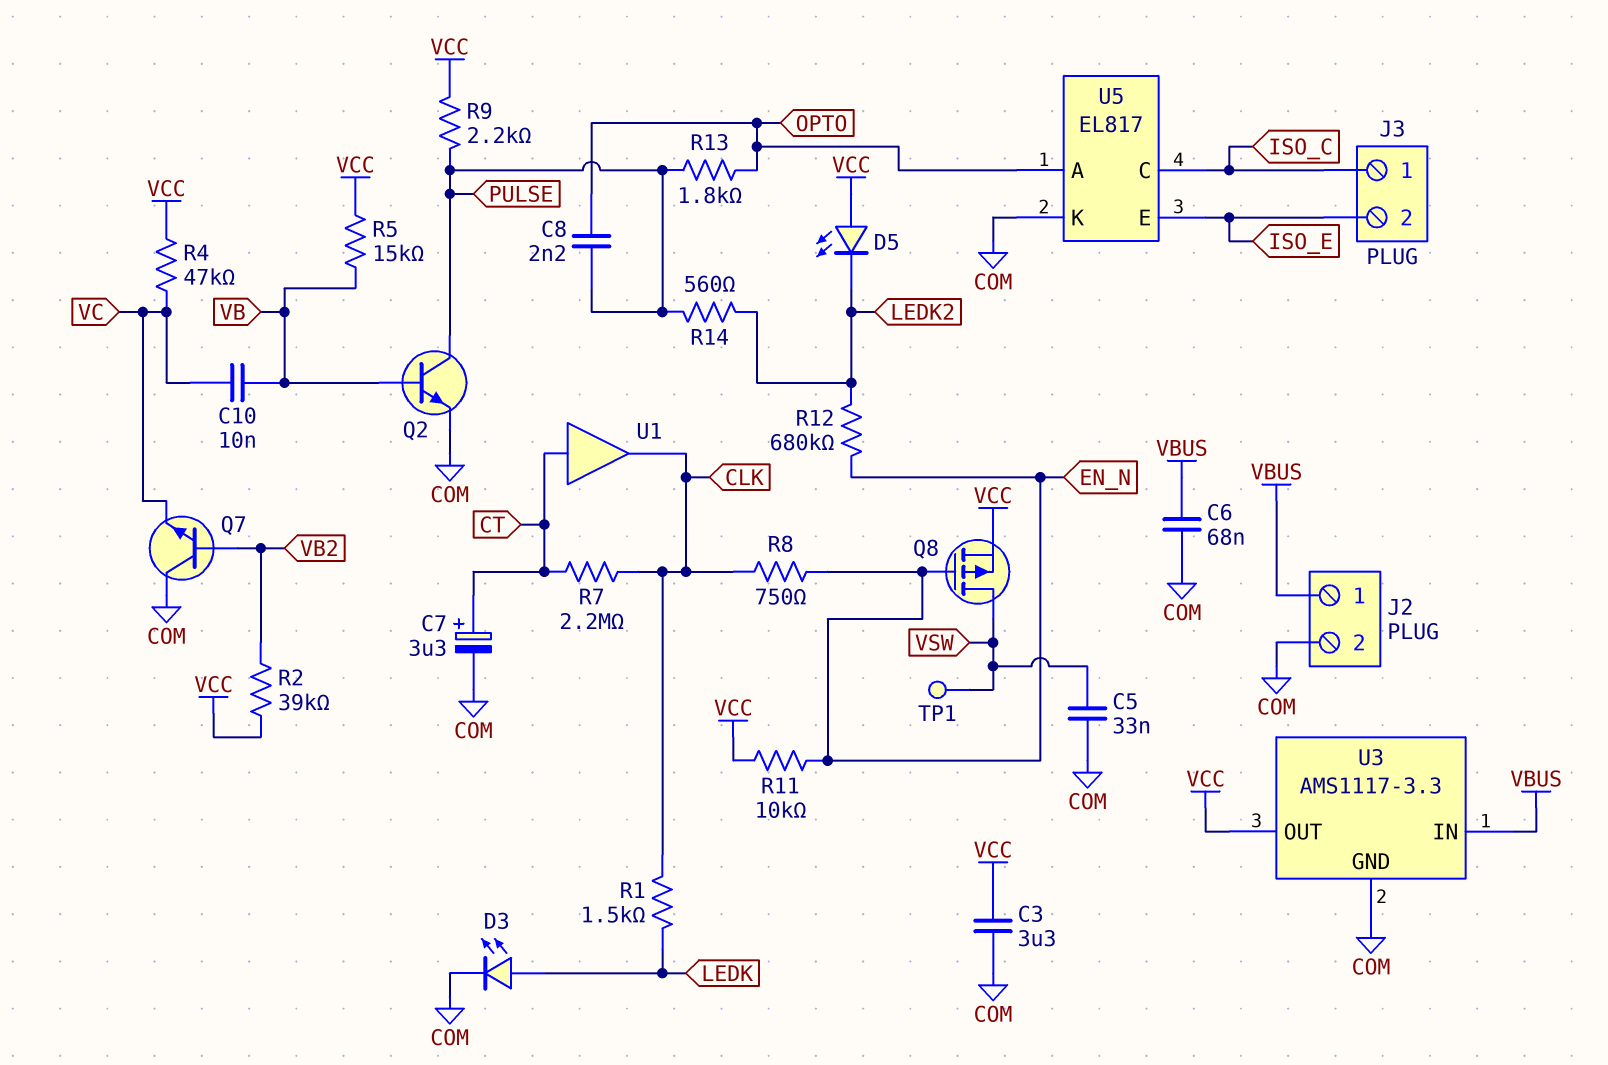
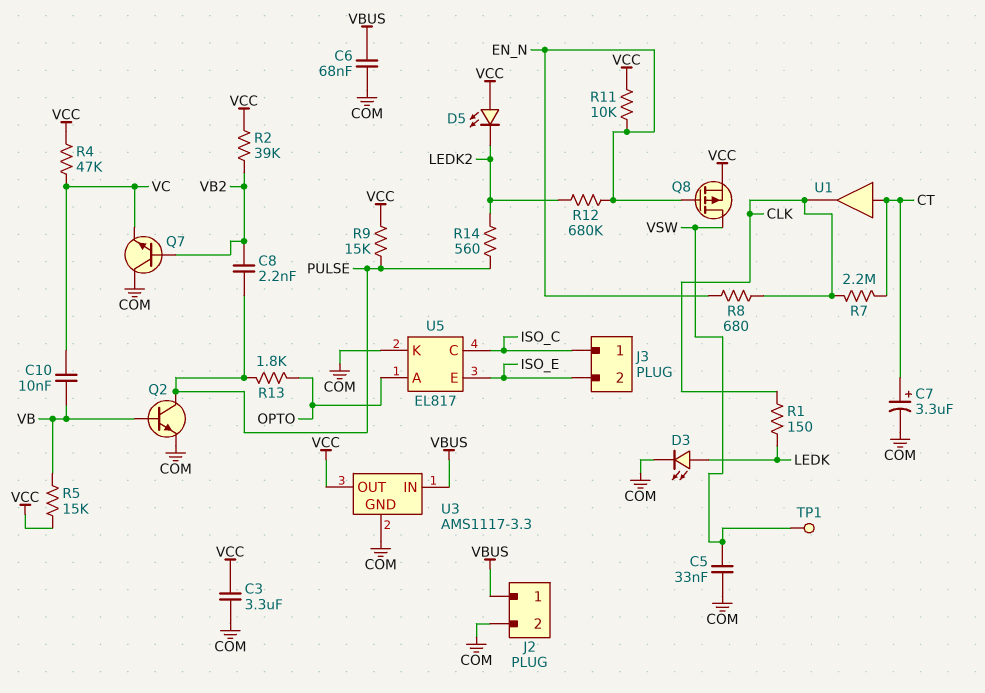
C8: 2.2nF (OPTO, PULSE) -> 2.2nF (PULSE, VB2)
R1: 1.5k (CLK, LEDK) -> 150 (CLK, LEDK)
R8: 750 (CLK, EN_N) -> 680 (CLK, EN_N)
R9: 2.2k (PULSE, VCC) -> 15k (PULSE, VCC)

